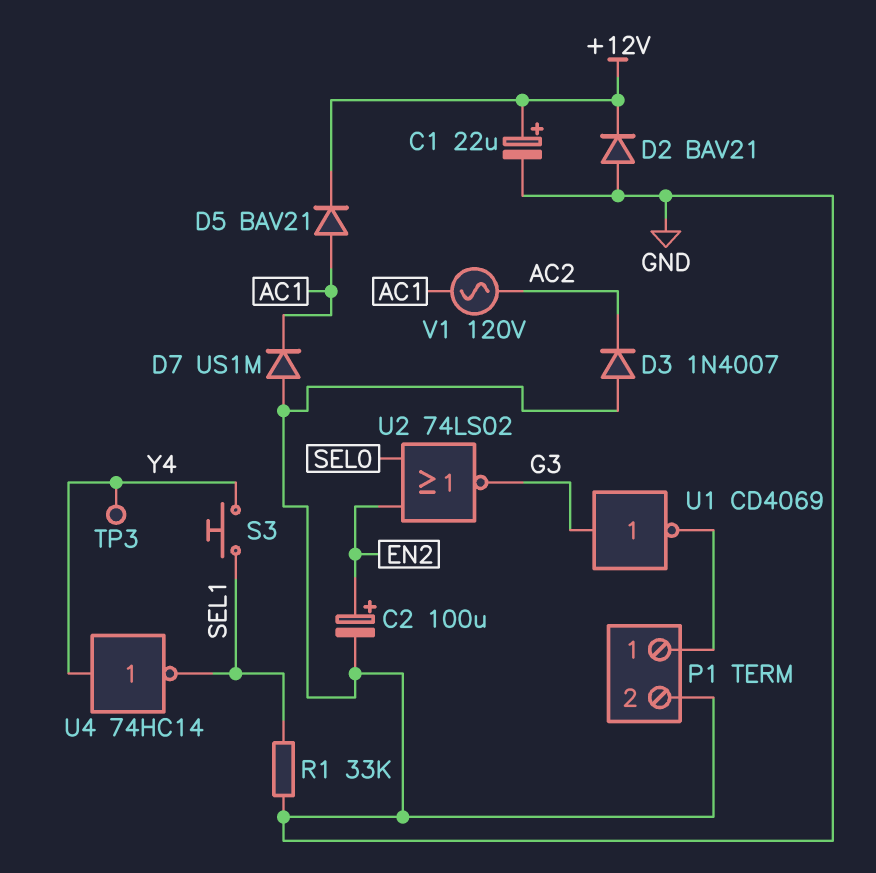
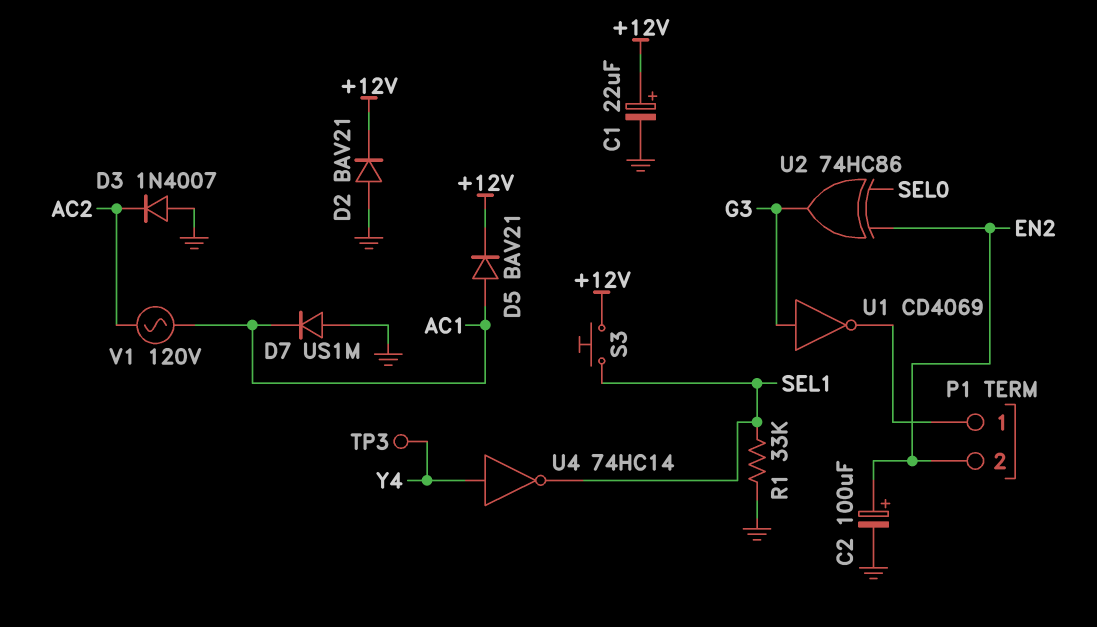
P1 pin 2: GND -> EN2
S3: button (SEL1, Y4) -> button (+12V, SEL1)
U2: NOR 74LS02 (in EN2, in SEL0, out G3) -> XOR 74HC86 (in EN2, in SEL0, out G3)

